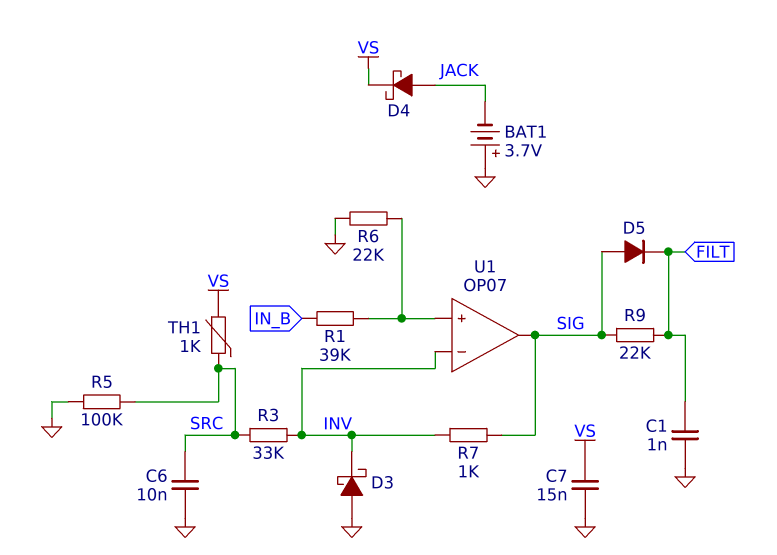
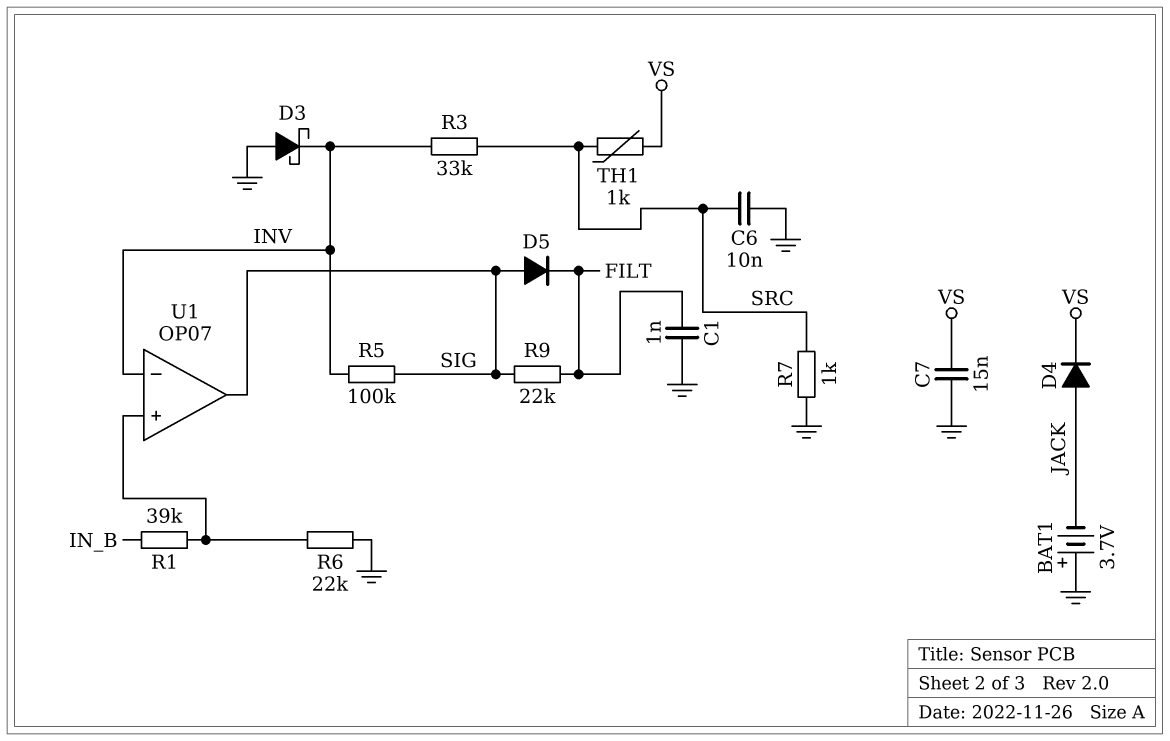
D4: schottky (A JACK, K VS) -> diode (A JACK, K VS)
R5: 100k (GND, SRC) -> 100k (INV, SIG)
R7: 1k (INV, SIG) -> 1k (GND, SRC)

